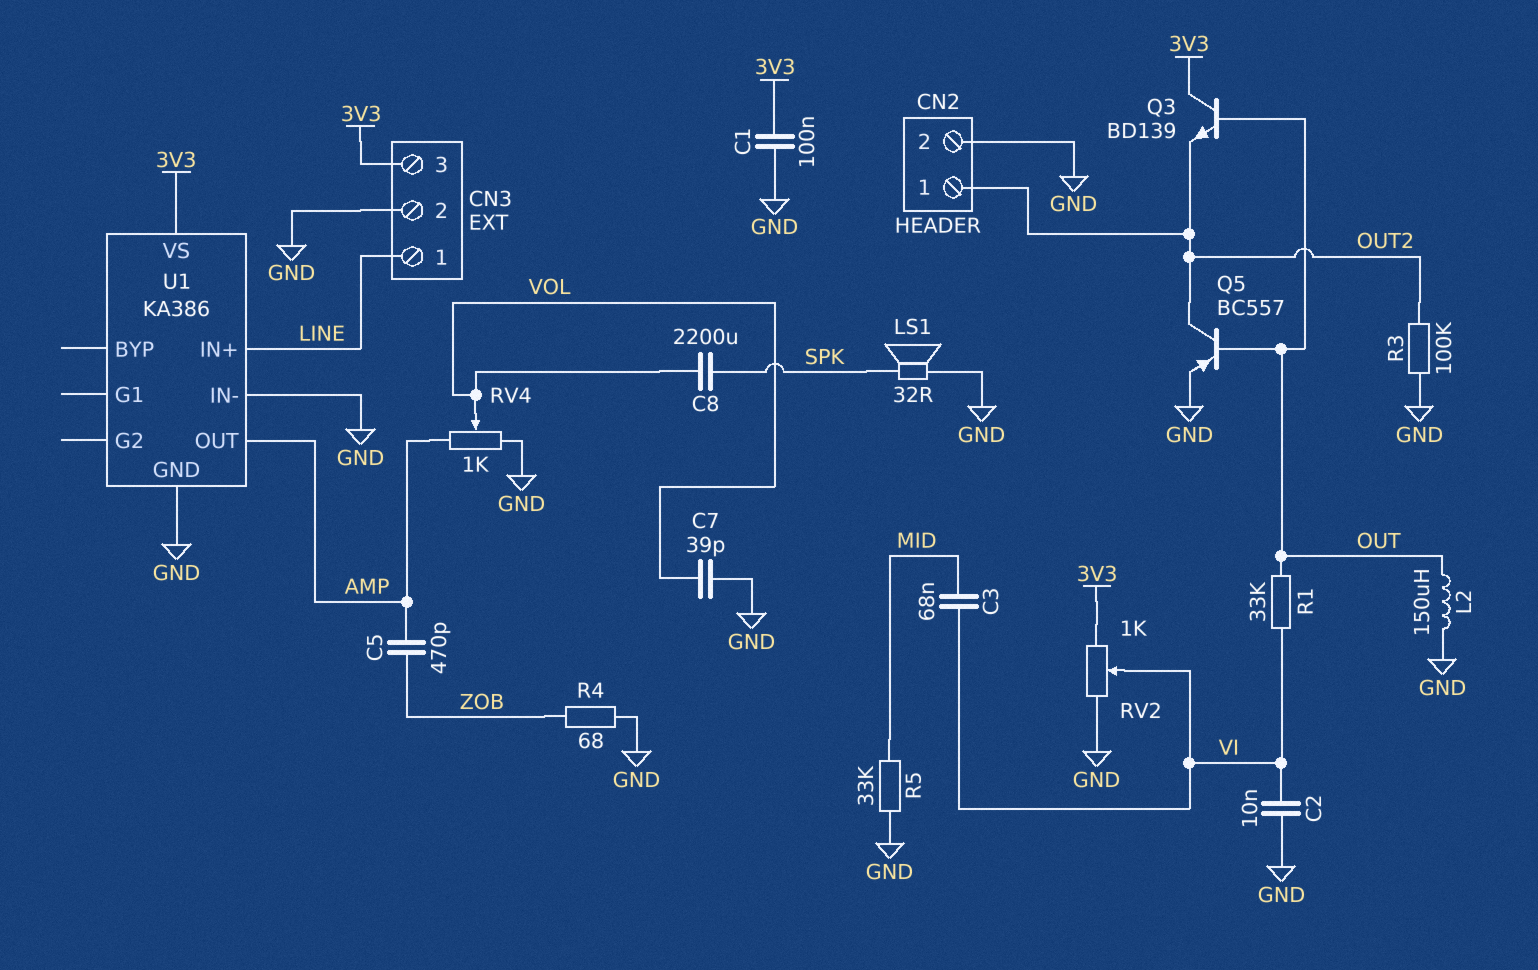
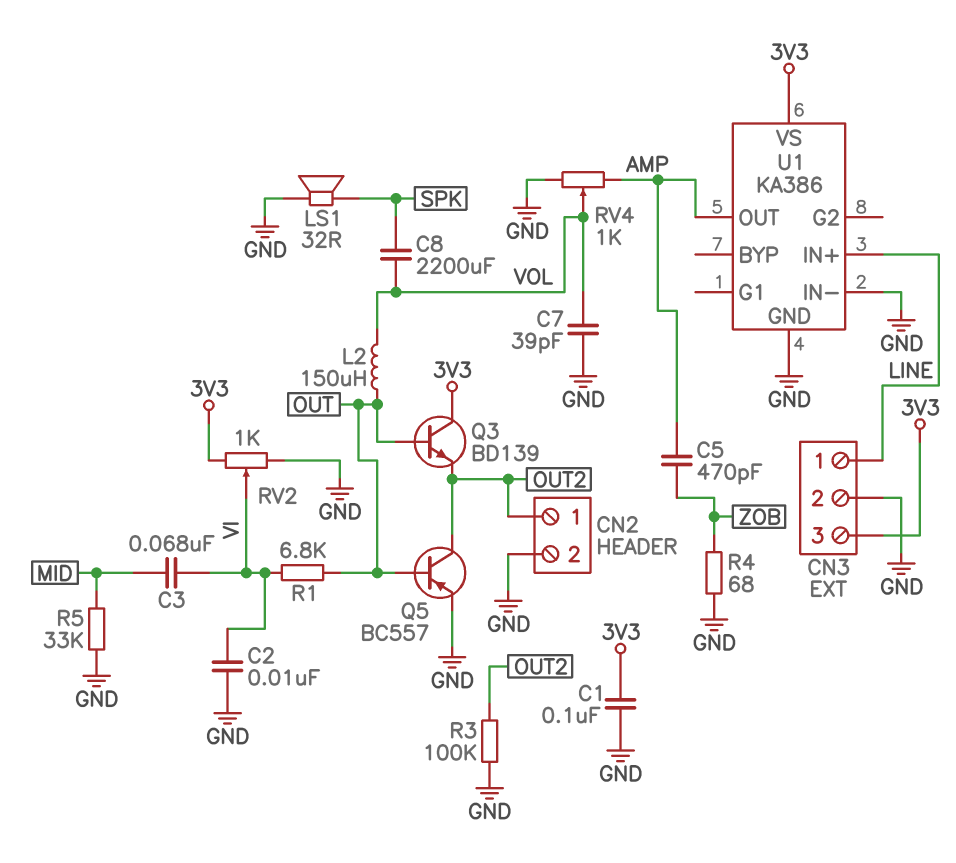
L2: 150uH (GND, OUT) -> 150uH (OUT, VOL)
R1: 33k (OUT, VI) -> 6.8k (OUT, VI)

